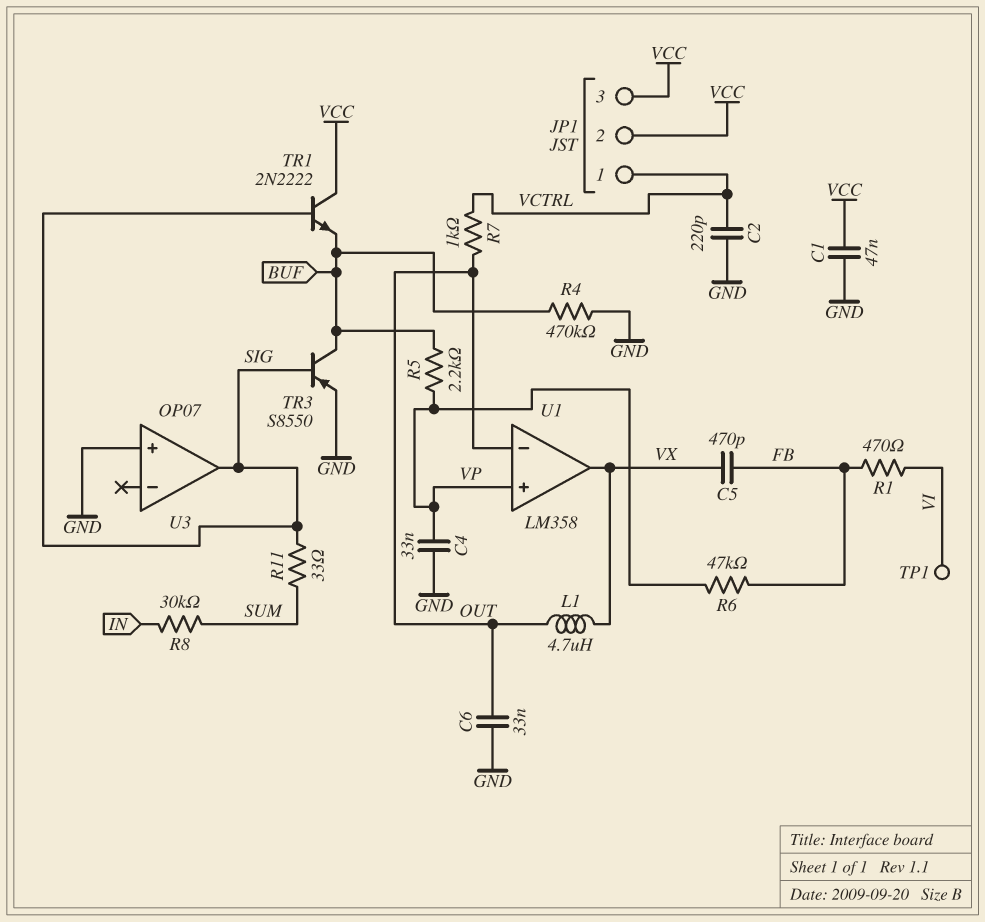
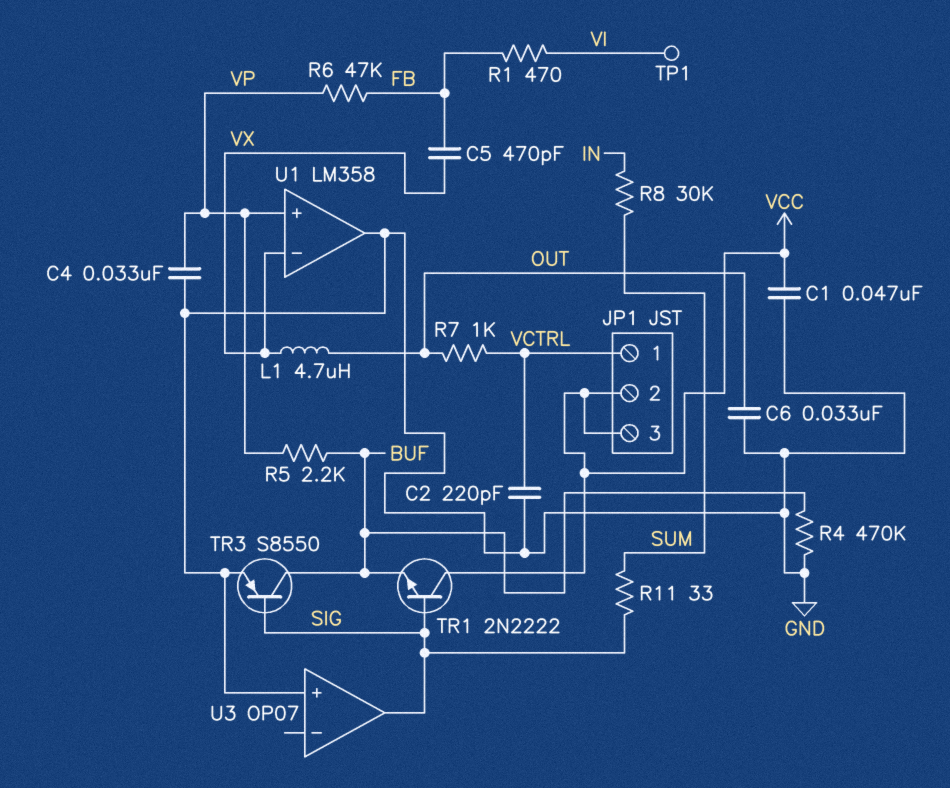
U1 pin in-: OUT -> VX
U1 pin out: VX -> GND

